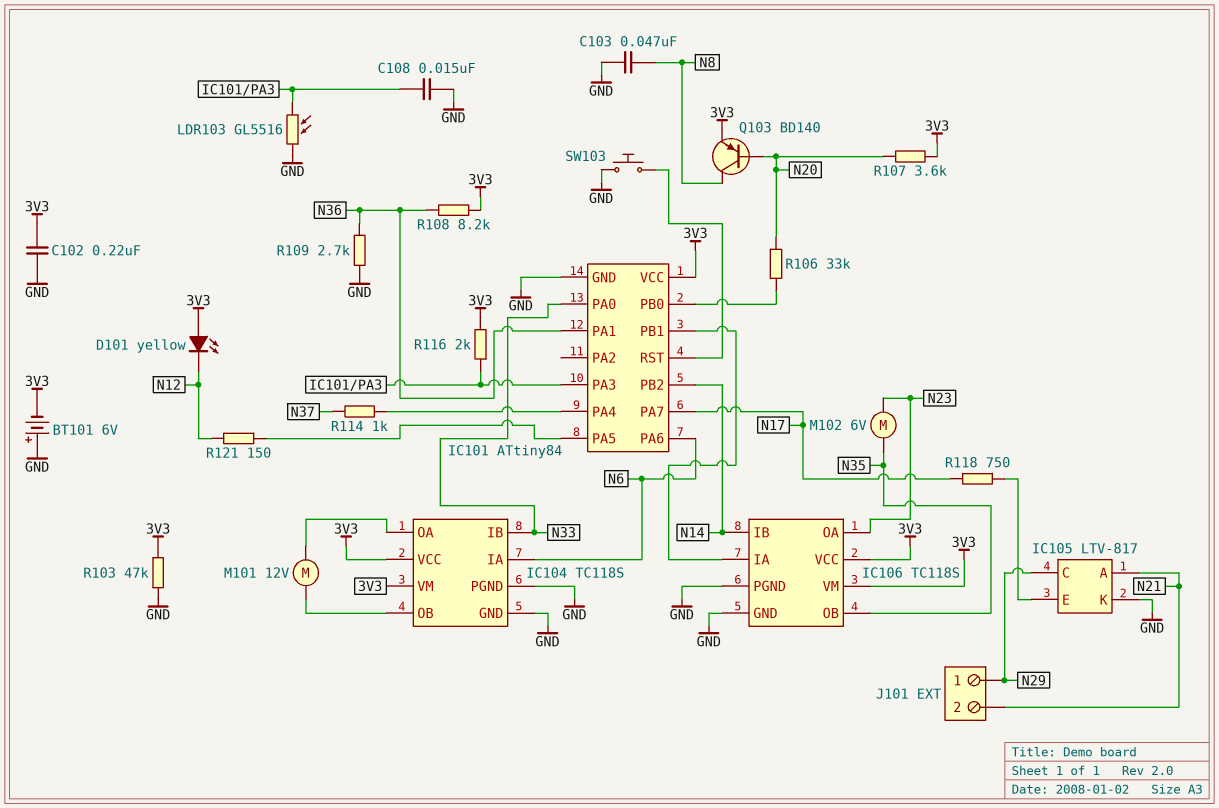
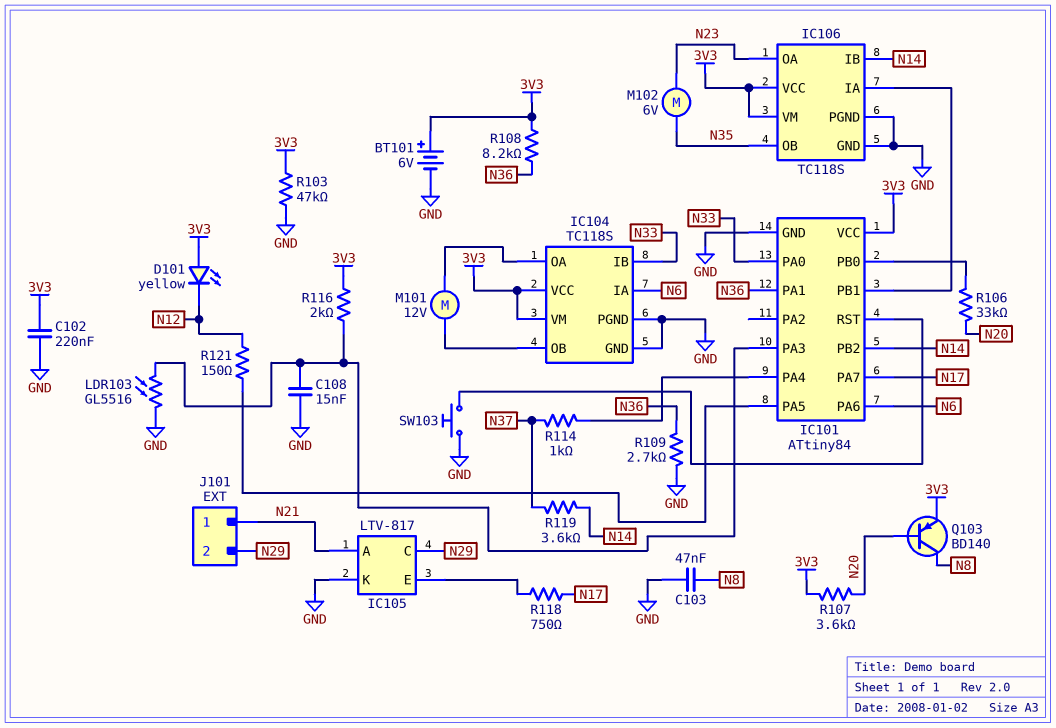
BT101: 6V (plus GND, minus 3V3) -> 6V (plus 3V3, minus GND)
J101 pin 1: N29 -> N21
J101 pin 2: N21 -> N29
R119: none -> 3.6k (N14, N37)

